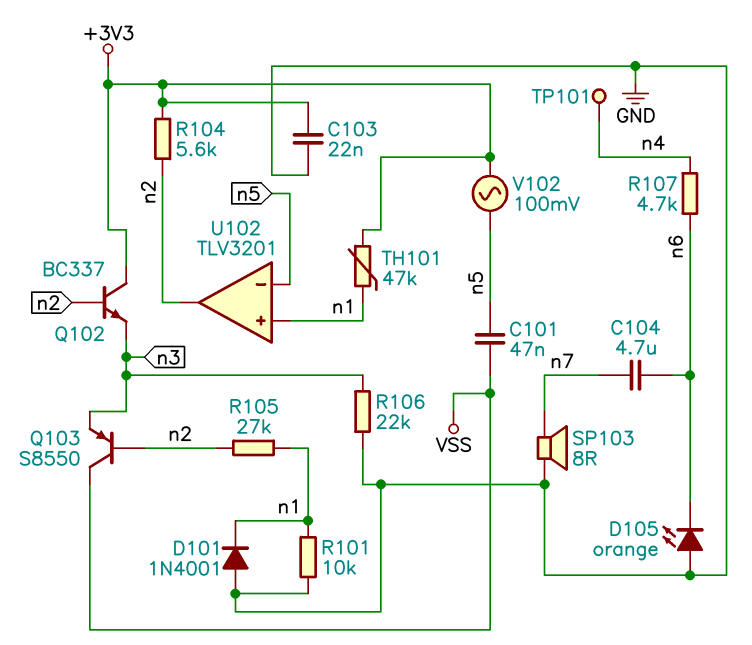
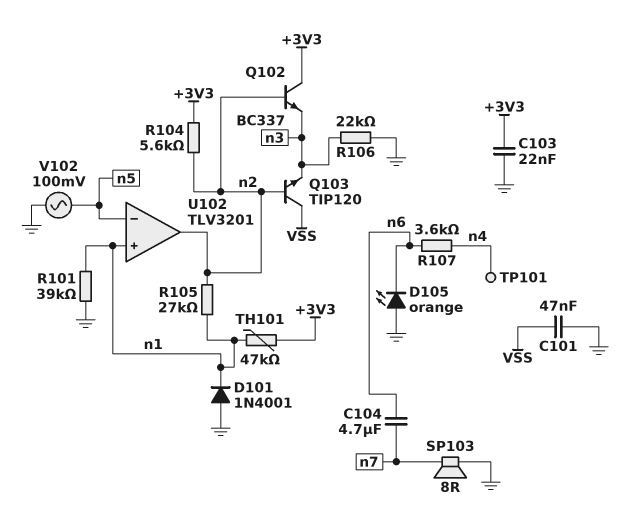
C101: 47nF (VSS, n5) -> 47nF (GND, VSS)
Q103: PNP S8550 (B n2, C VSS, E n3) -> NPN TIP120 (B n2, C VSS, E n3)
R101: 10k (GND, n1) -> 39k (GND, n1)
R107: 4.7k (n4, n6) -> 3.6k (n4, n6)
V102: AC 100mV (+3V3, n5) -> AC 100mV (GND, n5)

